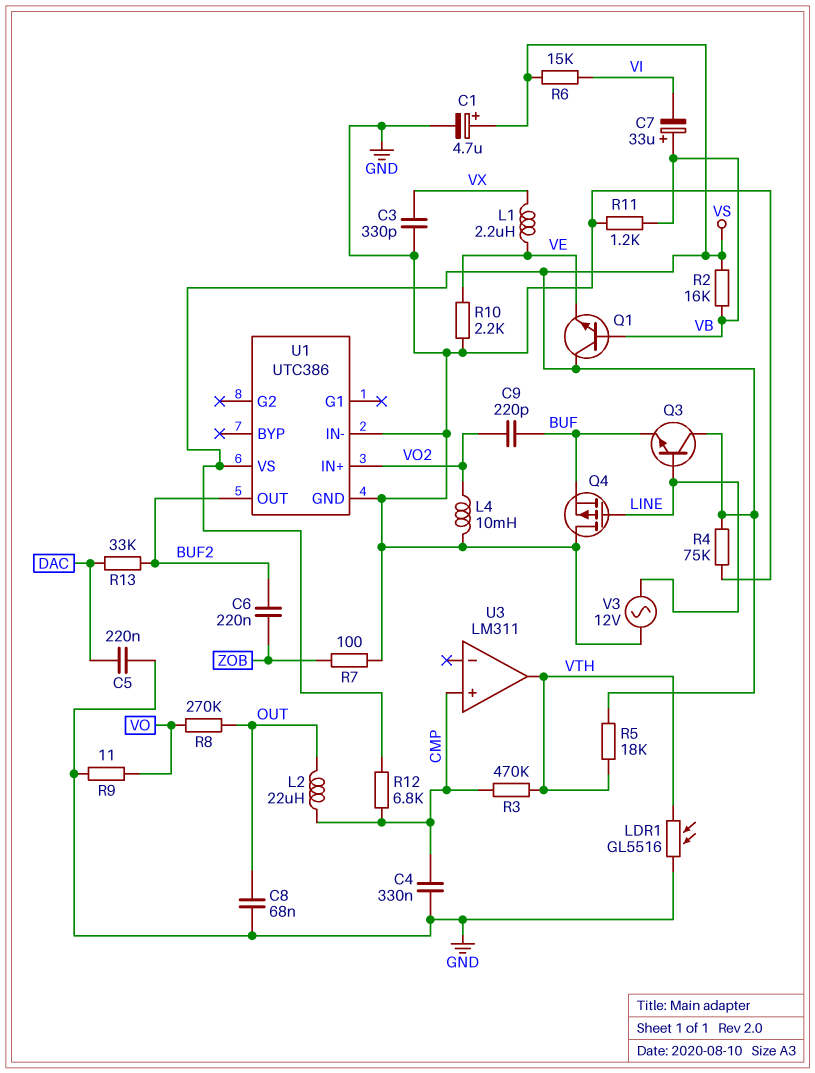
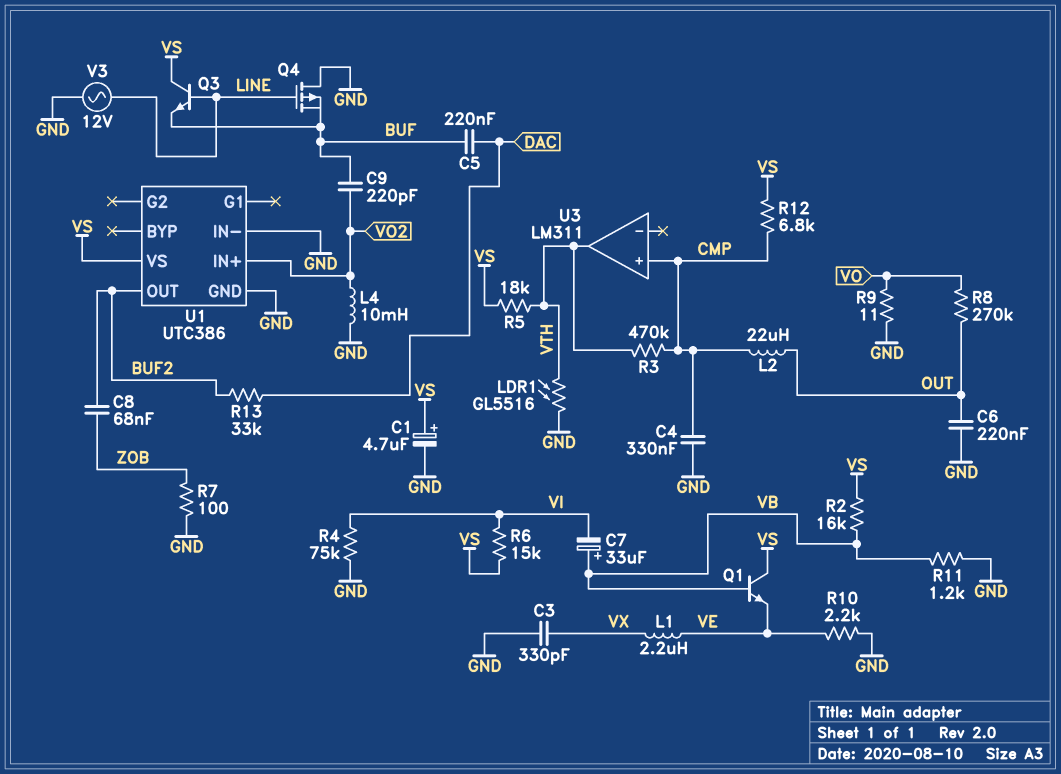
C5: 220nF (DAC, GND) -> 220nF (BUF, DAC)
C6: 220nF (BUF2, ZOB) -> 220nF (GND, OUT)
C8: 68nF (GND, OUT) -> 68nF (BUF2, ZOB)
R4: 75k (GND, VS) -> 75k (GND, VI)

